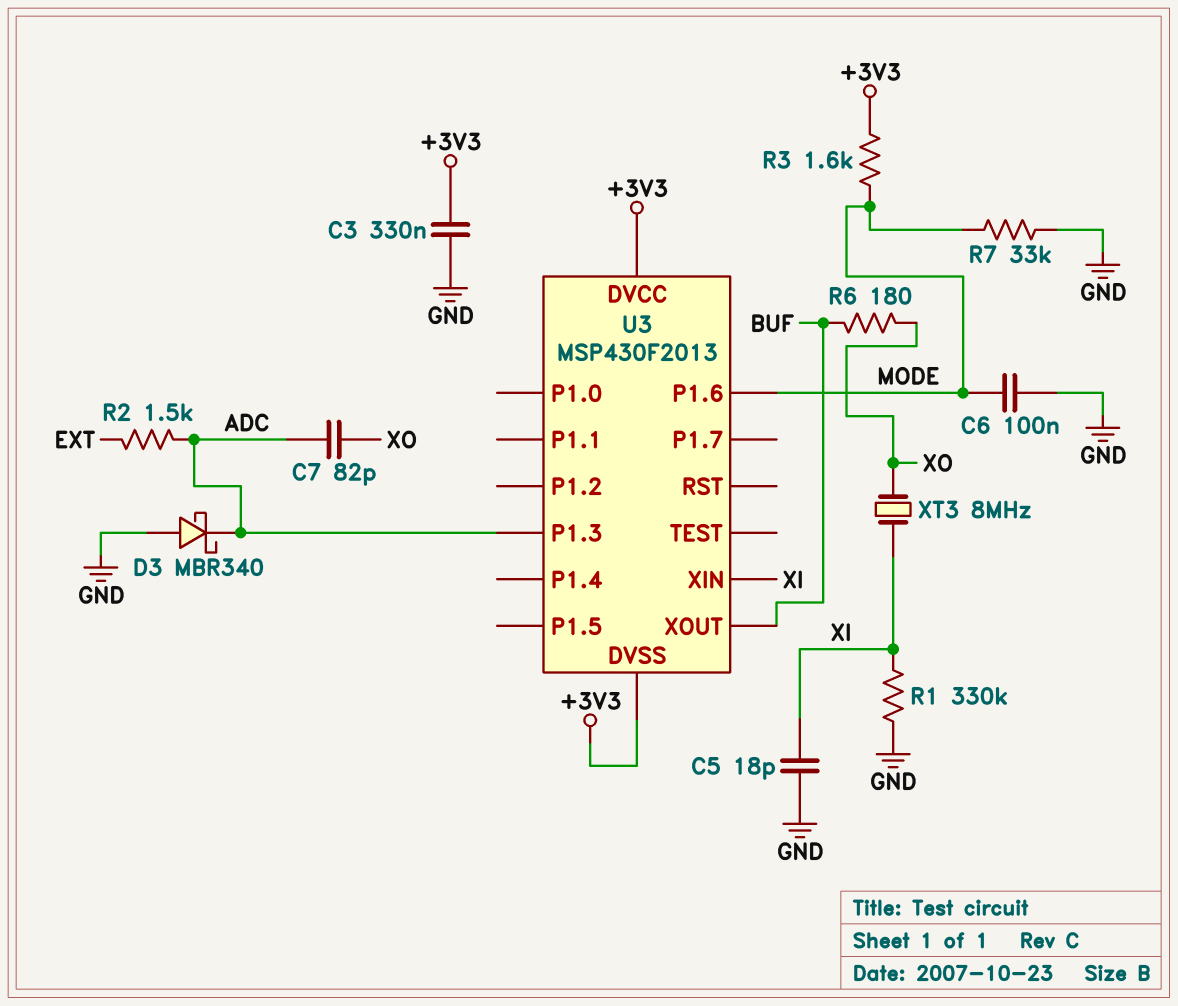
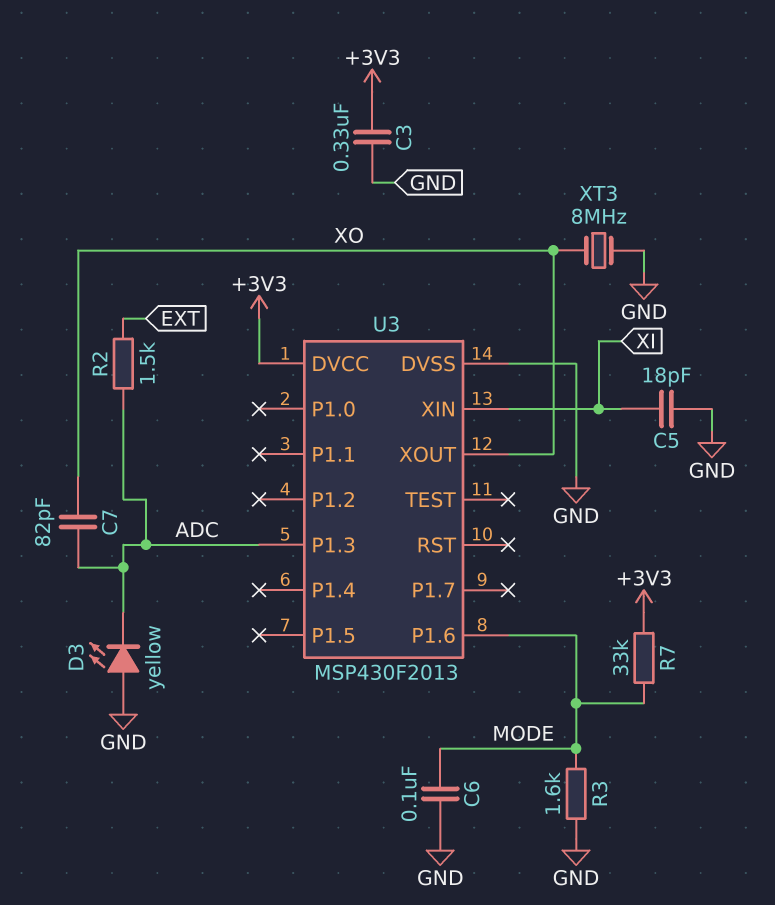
D3: schottky MBR340 (A GND, K ADC) -> LED yellow (A GND, K ADC)
R1: 330k (GND, XI) -> none
R3: 1.6k (+3V3, MODE) -> 1.6k (GND, MODE)
R6: 180 (BUF, XO) -> none
R7: 33k (GND, MODE) -> 33k (+3V3, MODE)
U3 pin DVSS: +3V3 -> GND
U3 pin XOUT: BUF -> XO
XT3: 8MHz (XI, XO) -> 8MHz (GND, XO)

